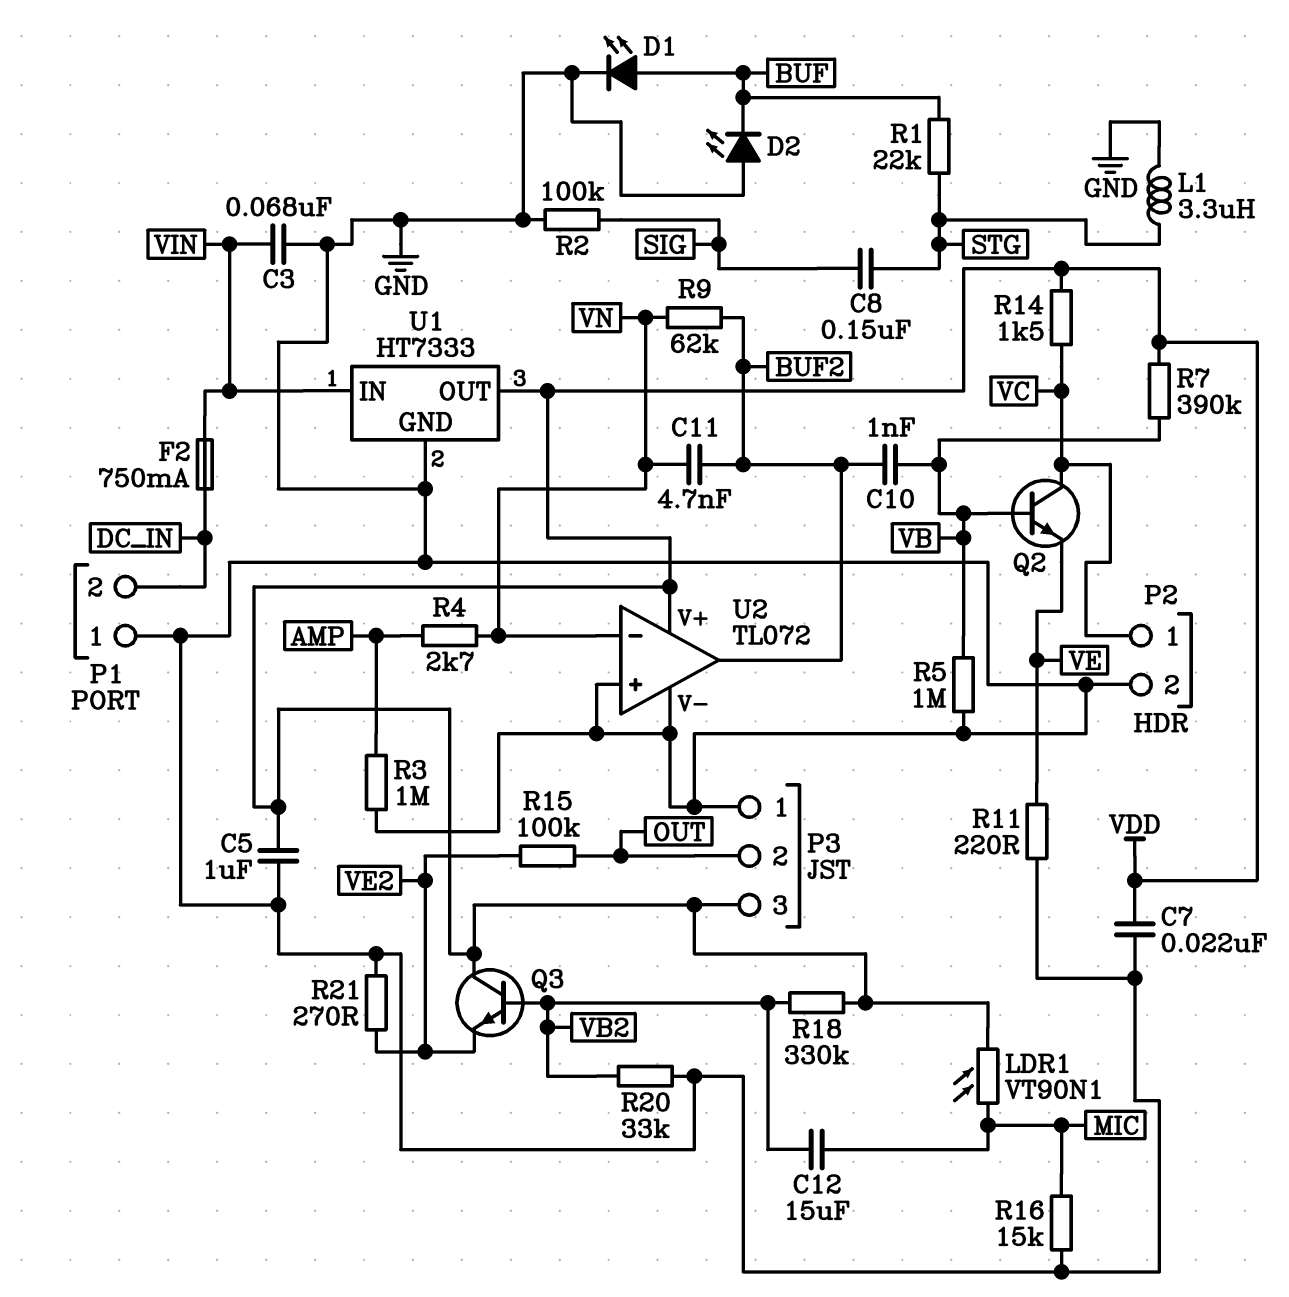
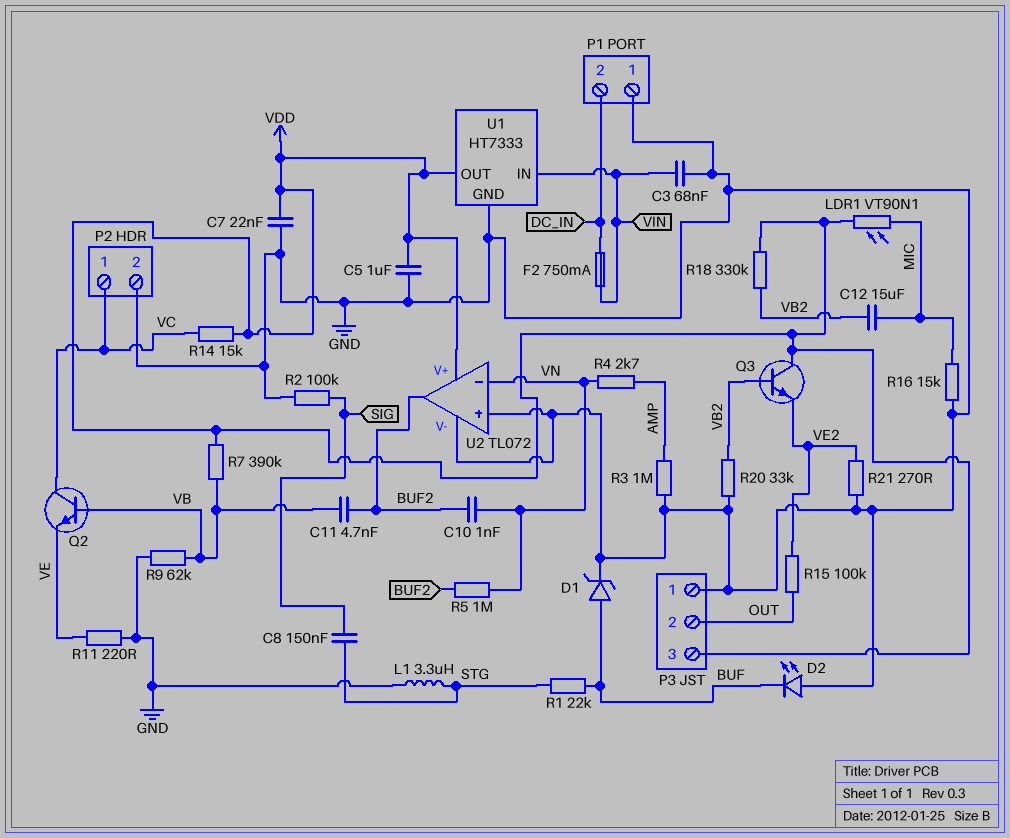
C10: 1nF (BUF2, VB) -> 1nF (BUF2, VN)
C11: 4.7nF (BUF2, VN) -> 4.7nF (BUF2, VB)
D1: LED (A BUF, K GND) -> zener (A BUF, K GND)
R5: 1M (GND, VB) -> 1M (BUF2, VN)
R9: 62k (BUF2, VN) -> 62k (GND, VB)
R14: 1.5k (VC, VDD) -> 15k (VC, VDD)

